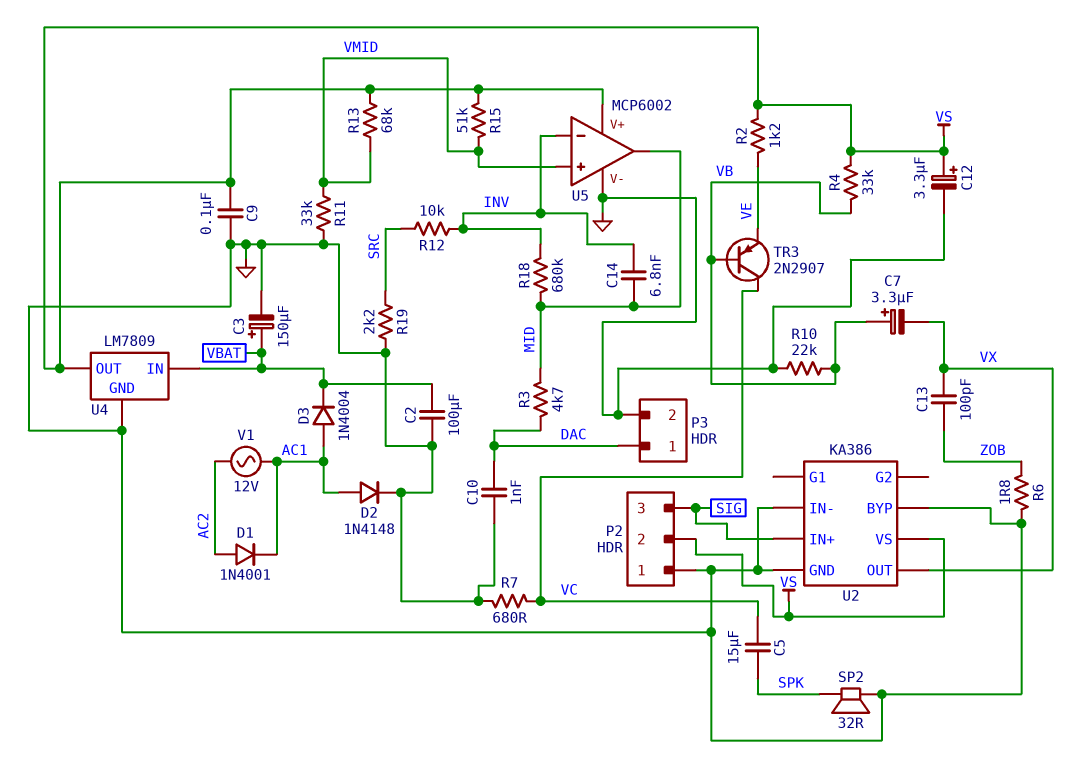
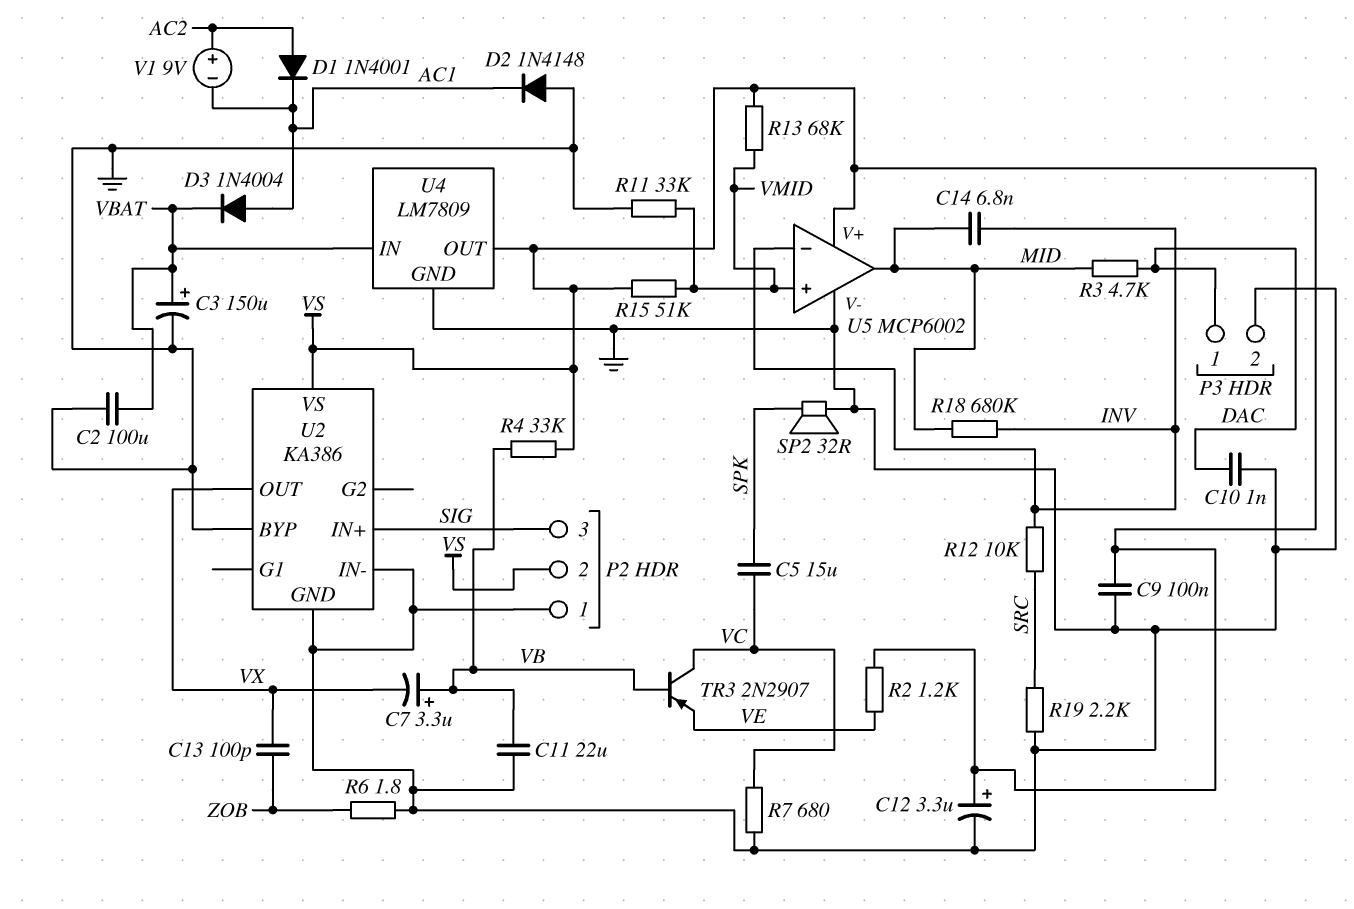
C11: none -> 22uF (GND, VB)
D2: diode 1N4148 (A AC1, K GND) -> diode 1N4148 (A GND, K AC1)
R10: 22k (GND, VB) -> none
V1: AC 12V (AC1, AC2) -> 9V (plus AC2, minus AC1)

